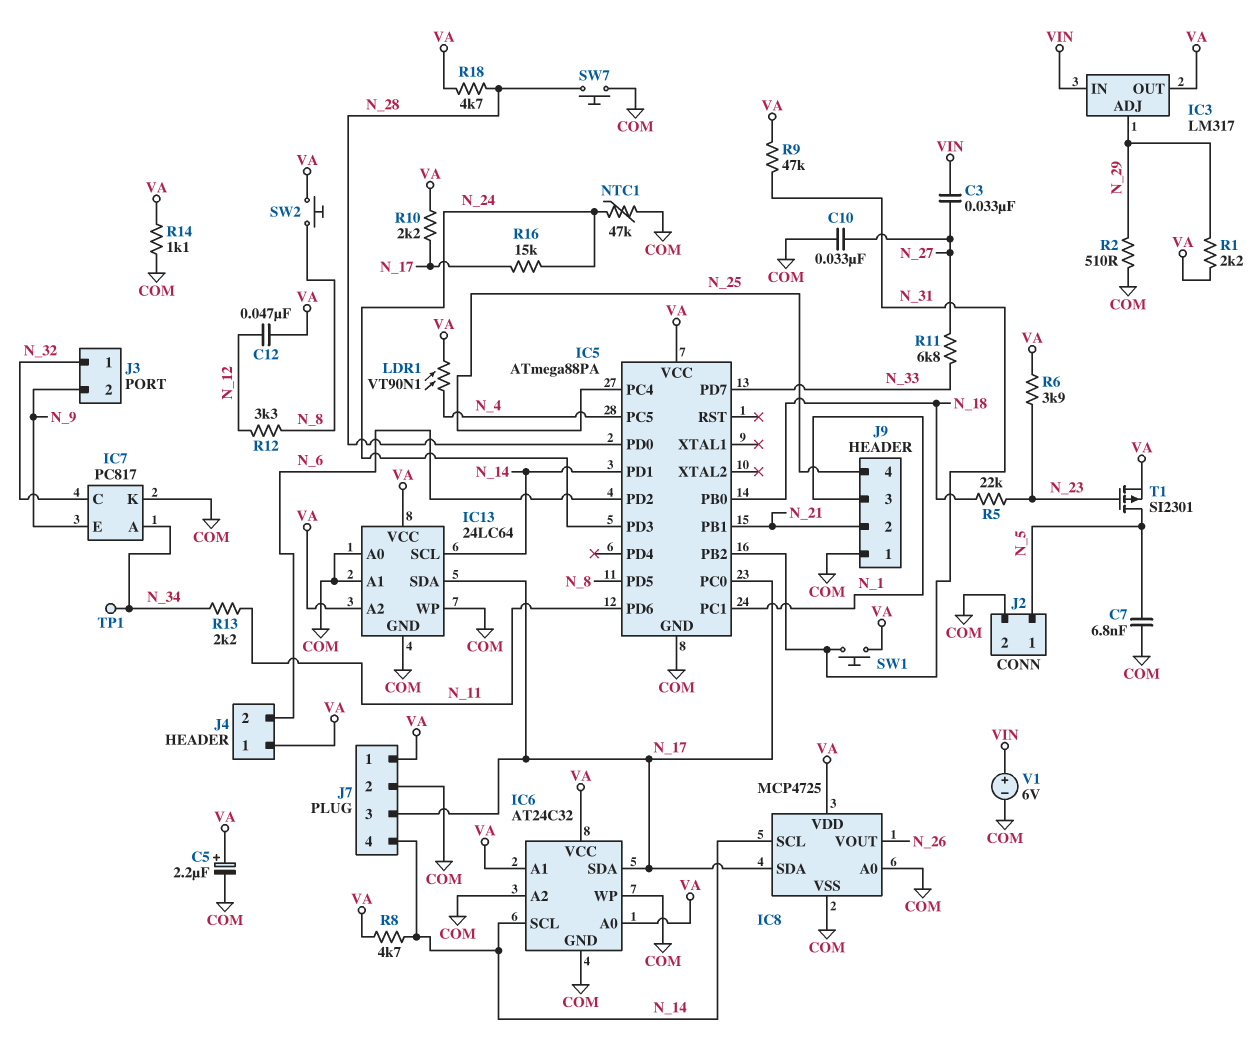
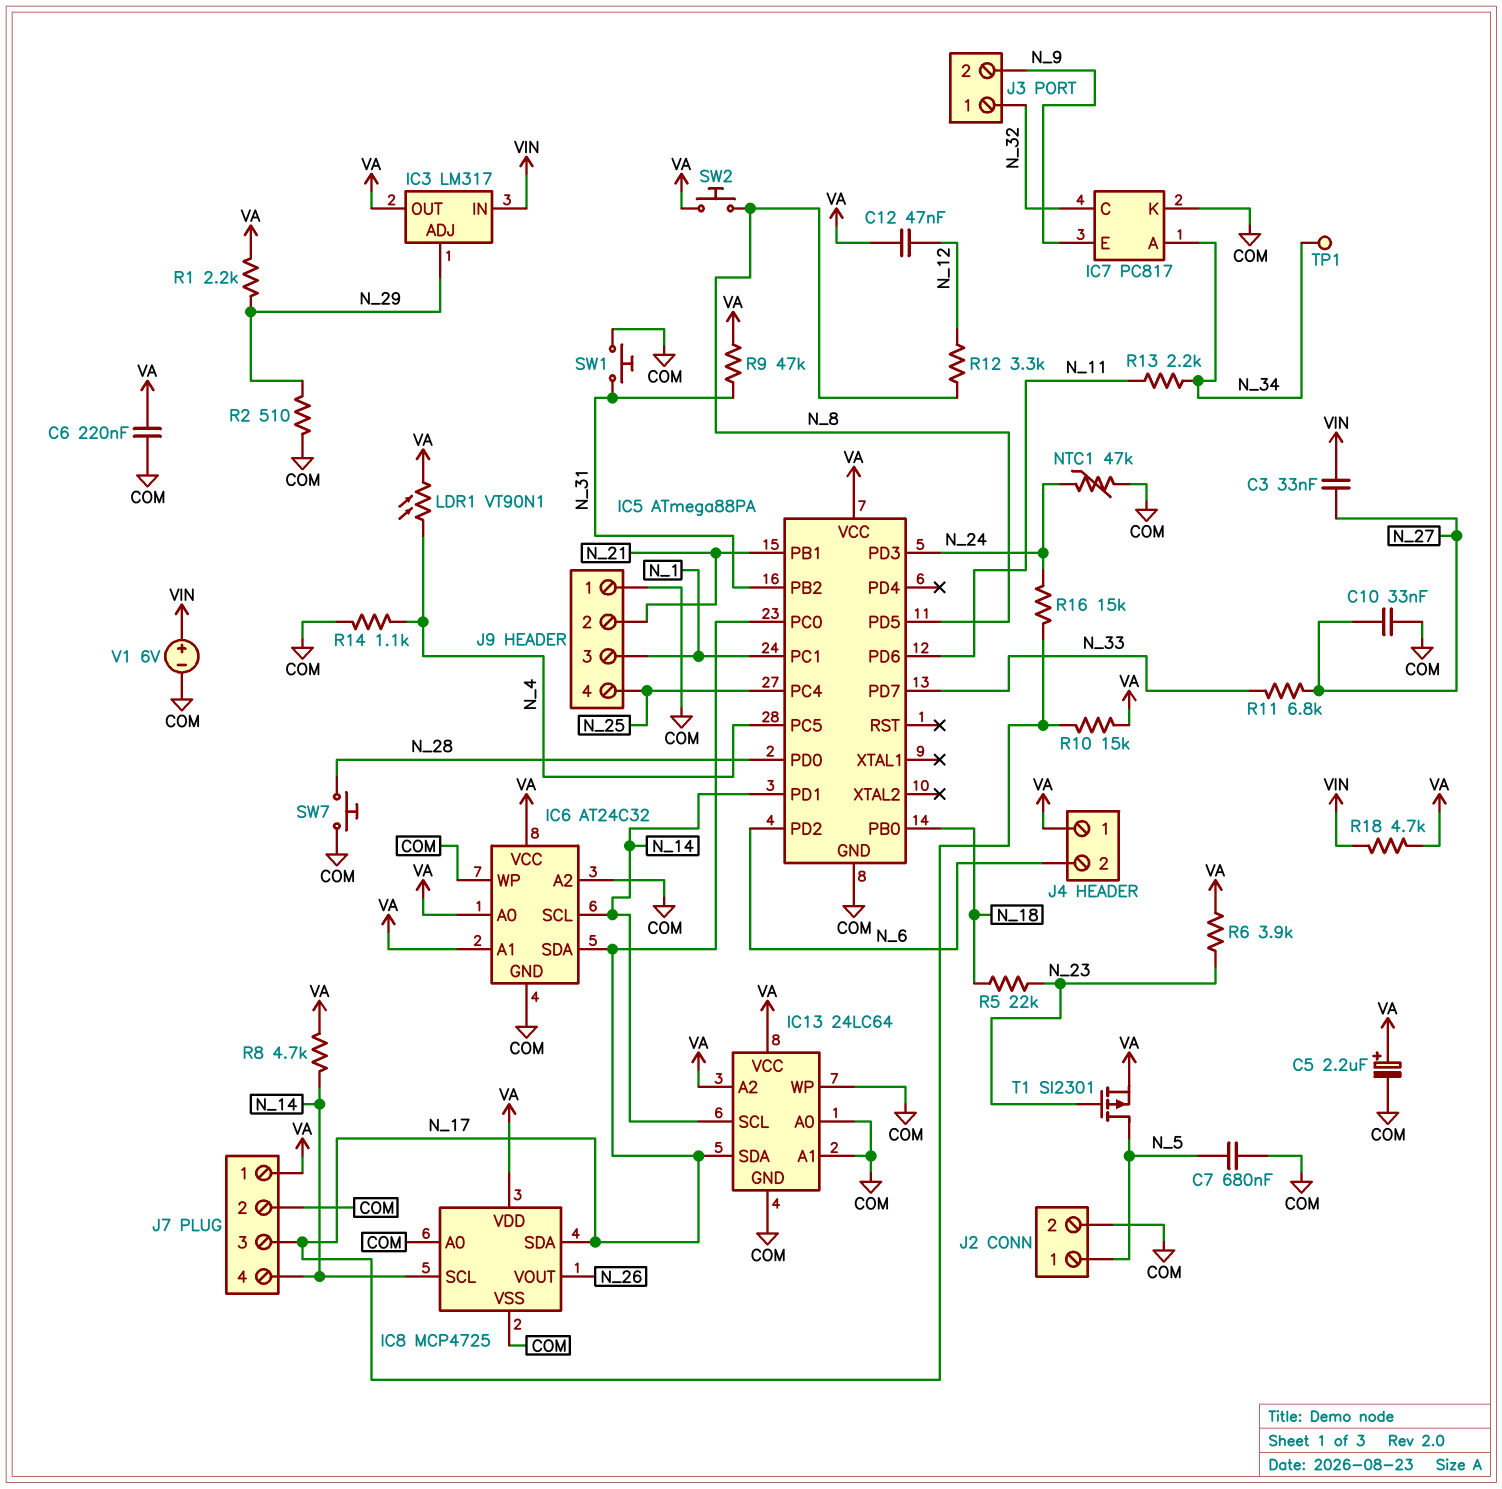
C6: none -> 220nF (COM, VA)
C7: 6.8nF (COM, N_5) -> 680nF (COM, N_5)
R10: 2.2k (N_17, VA) -> 15k (N_17, VA)
R14: 1.1k (COM, VA) -> 1.1k (COM, N_4)
R18: 4.7k (N_28, VA) -> 4.7k (VA, VIN)
SW1: button (N_31, VA) -> button (COM, N_31)

